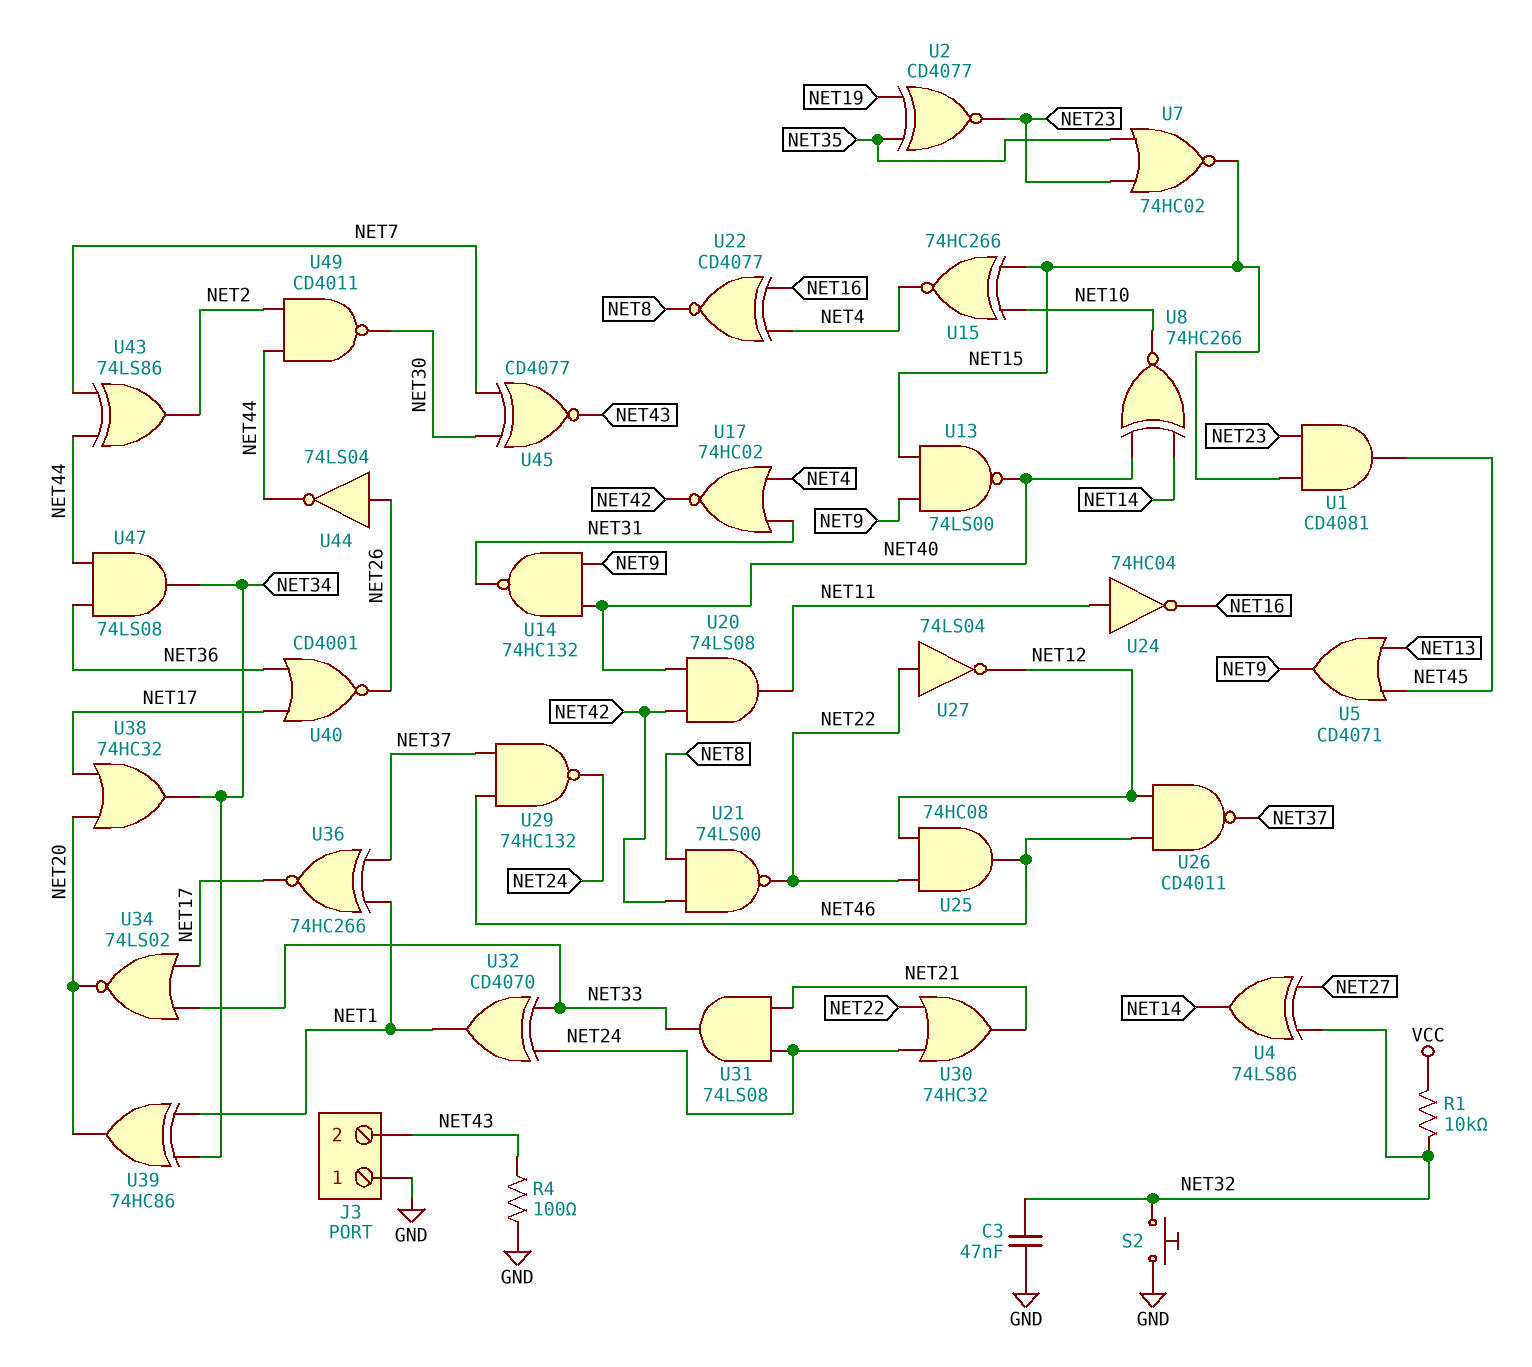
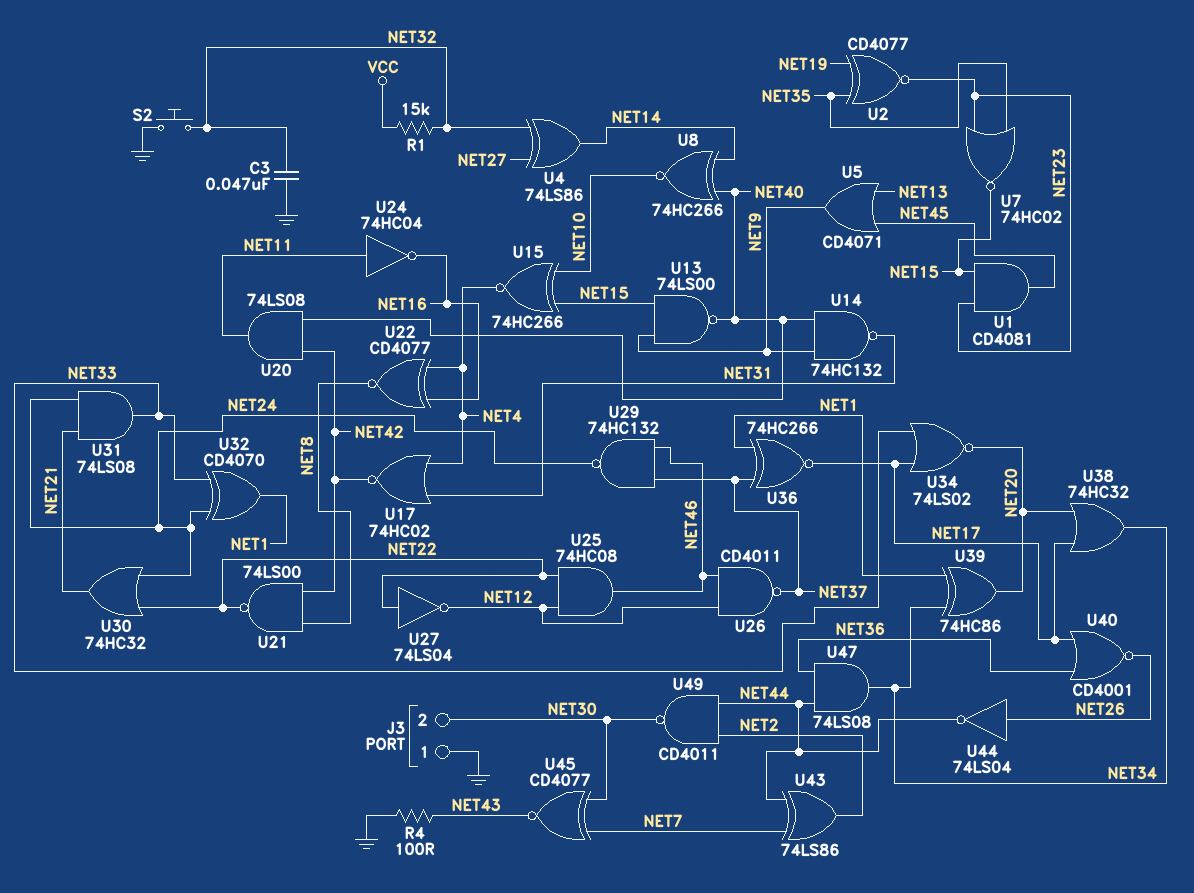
J3 pin 2: NET43 -> NET30
R1: 10k (NET32, VCC) -> 15k (NET32, VCC)

